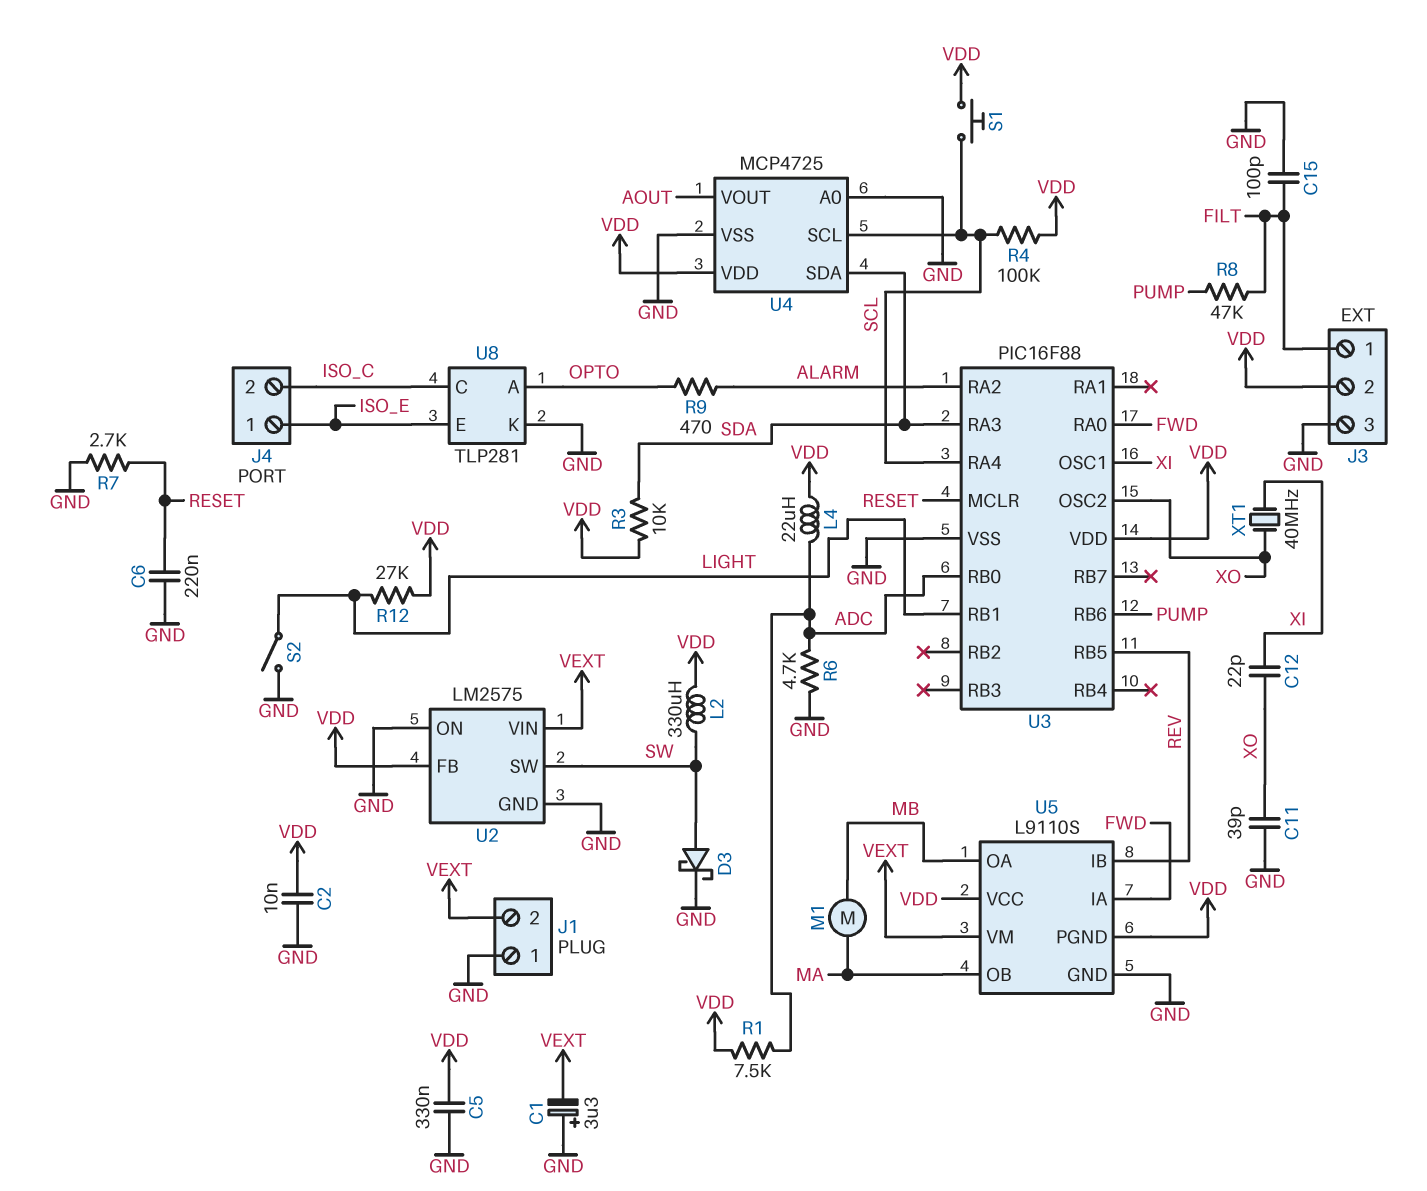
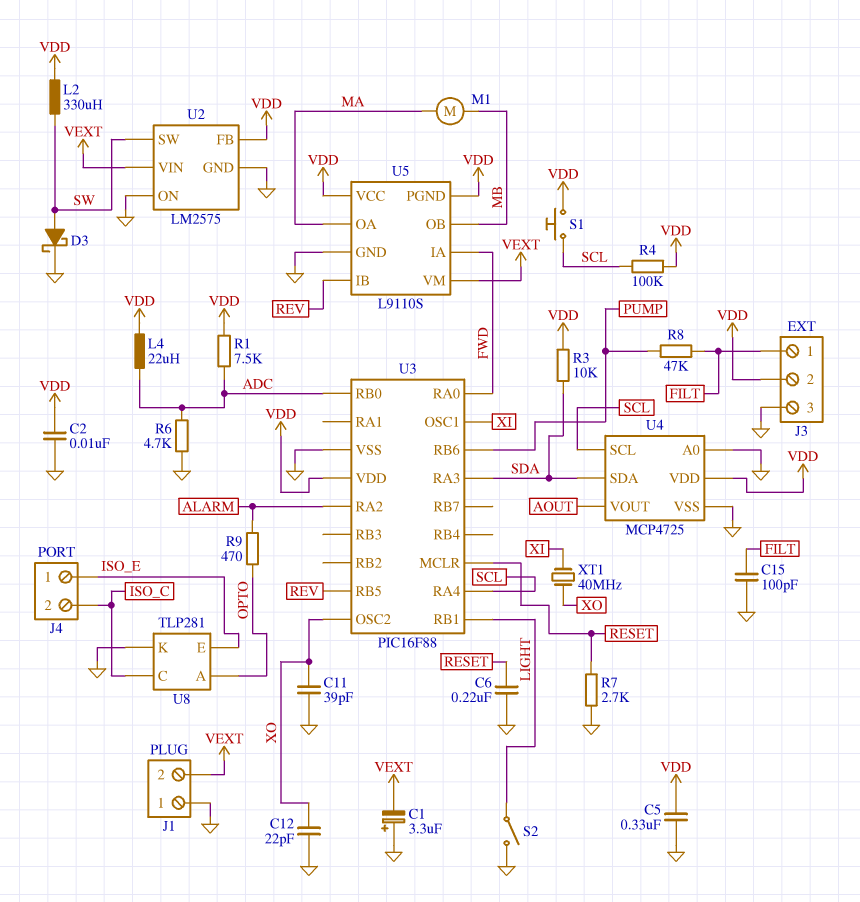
C12: 22pF (XI, XO) -> 22pF (GND, XO)
R12: 27k (LIGHT, VDD) -> none
U5 pin OA: MB -> MA
U5 pin OB: MA -> MB

